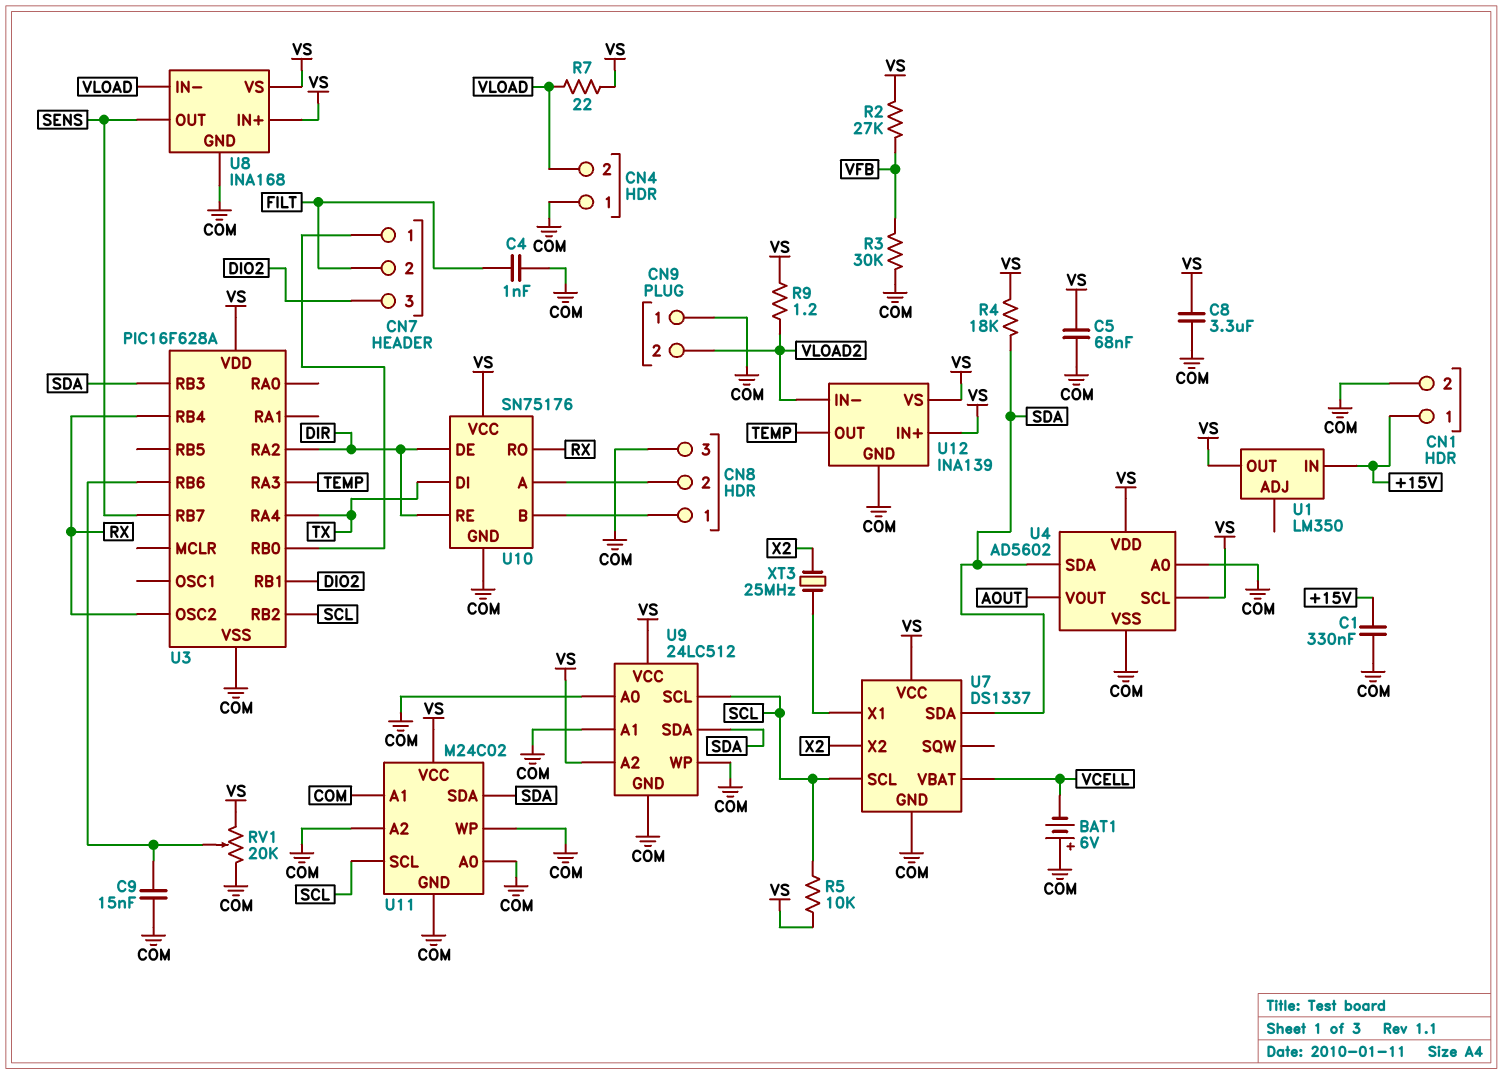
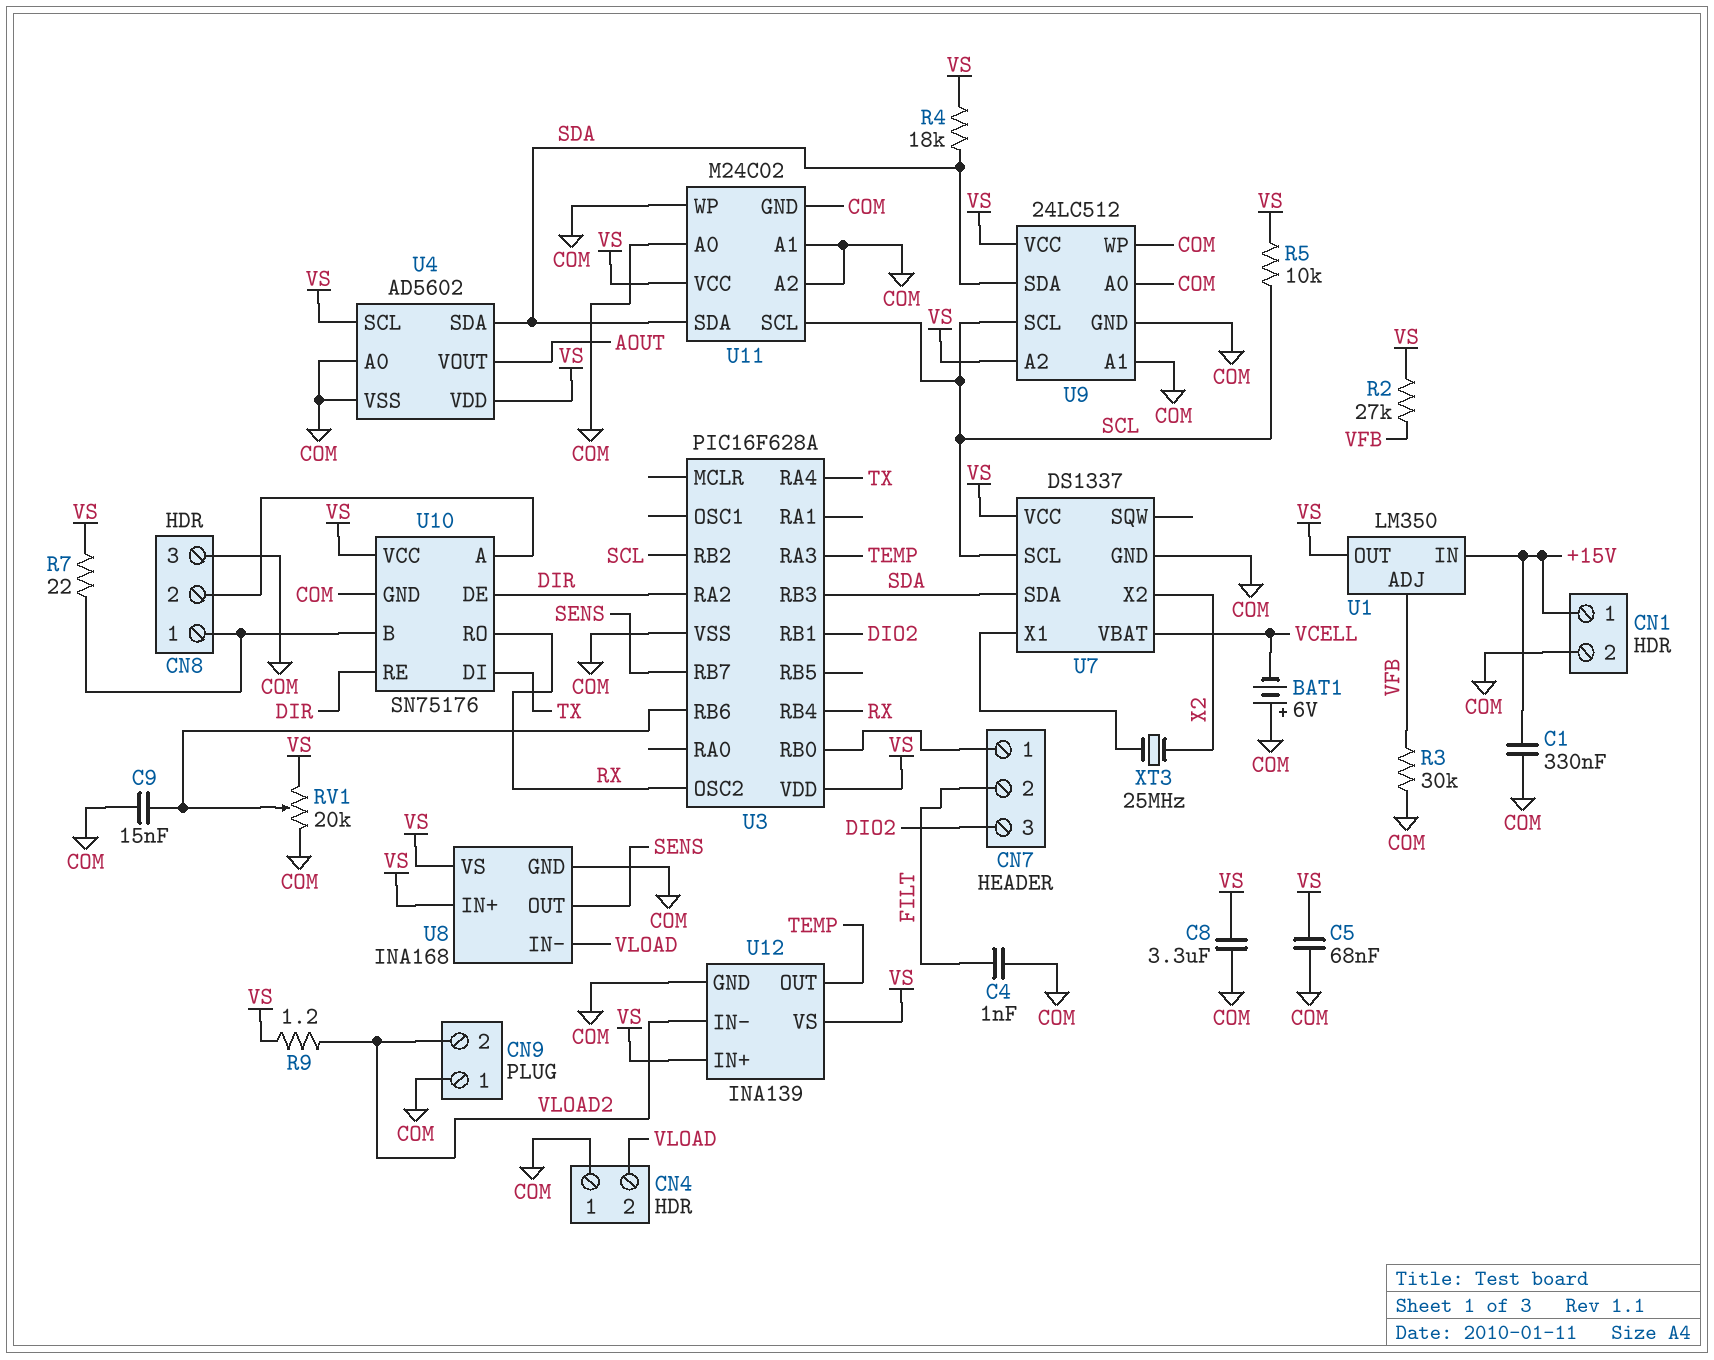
R7: 22 (VLOAD, VS) -> 22 (CN8/1, VS)
U1 pin ADJ: none -> VFB

